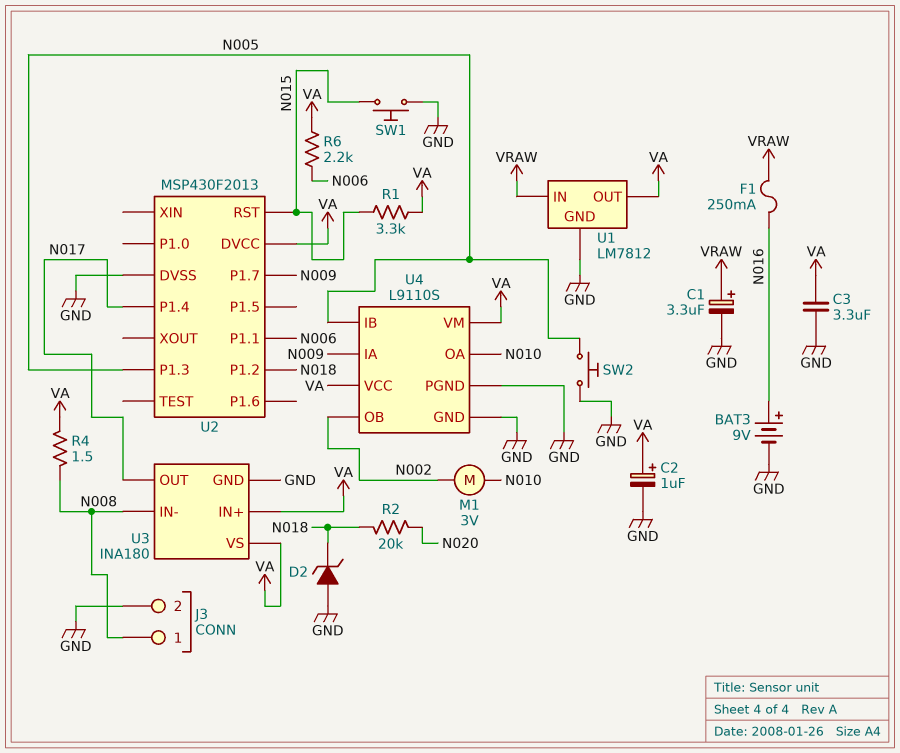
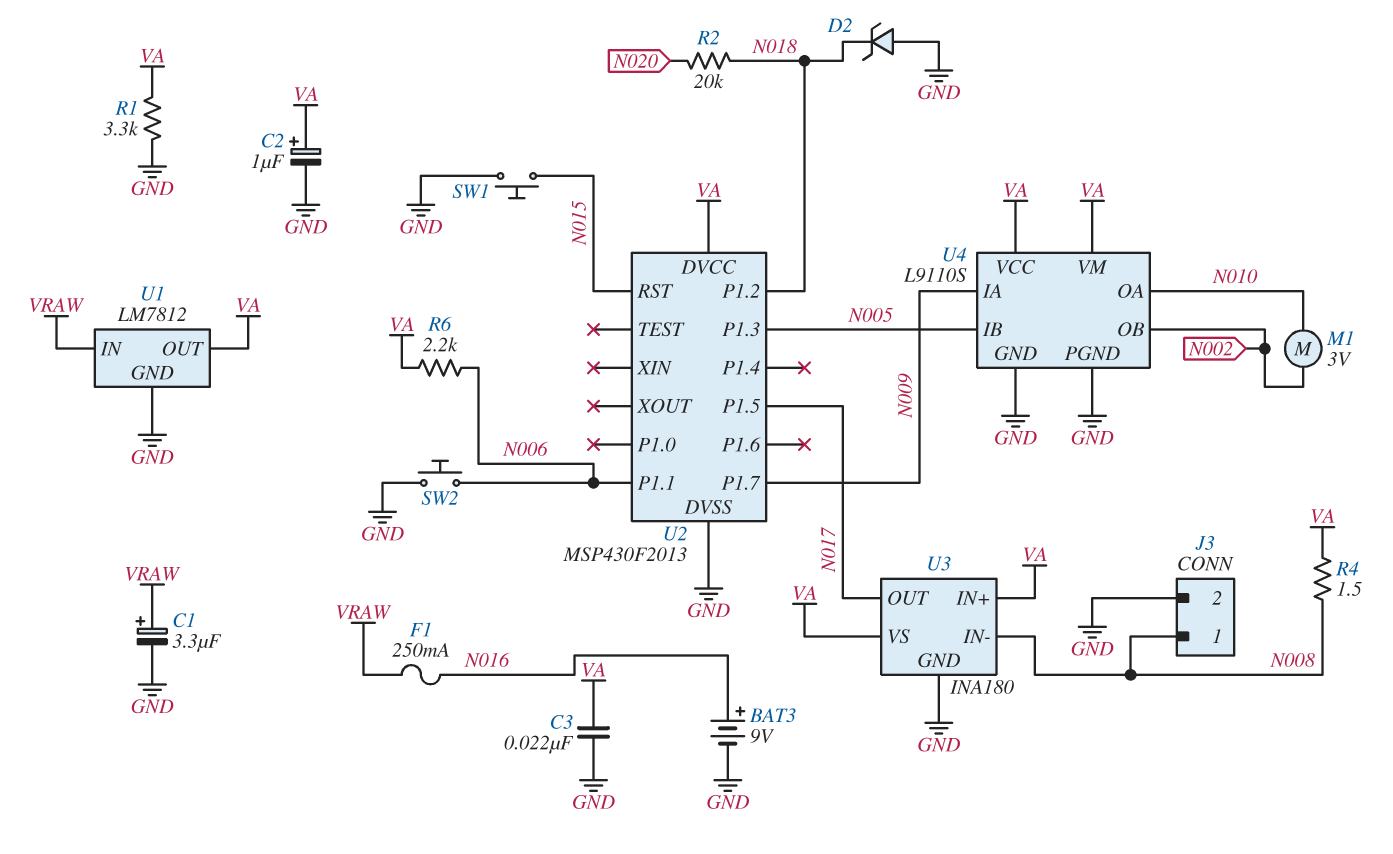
C3: 3.3uF (GND, VA) -> 22nF (GND, VA)
R1: 3.3k (N015, VA) -> 3.3k (GND, VA)
SW2: button (GND, N005) -> button (GND, N006)
U2 pin P1.4: N017 -> none
U2 pin P1.5: none -> N017

